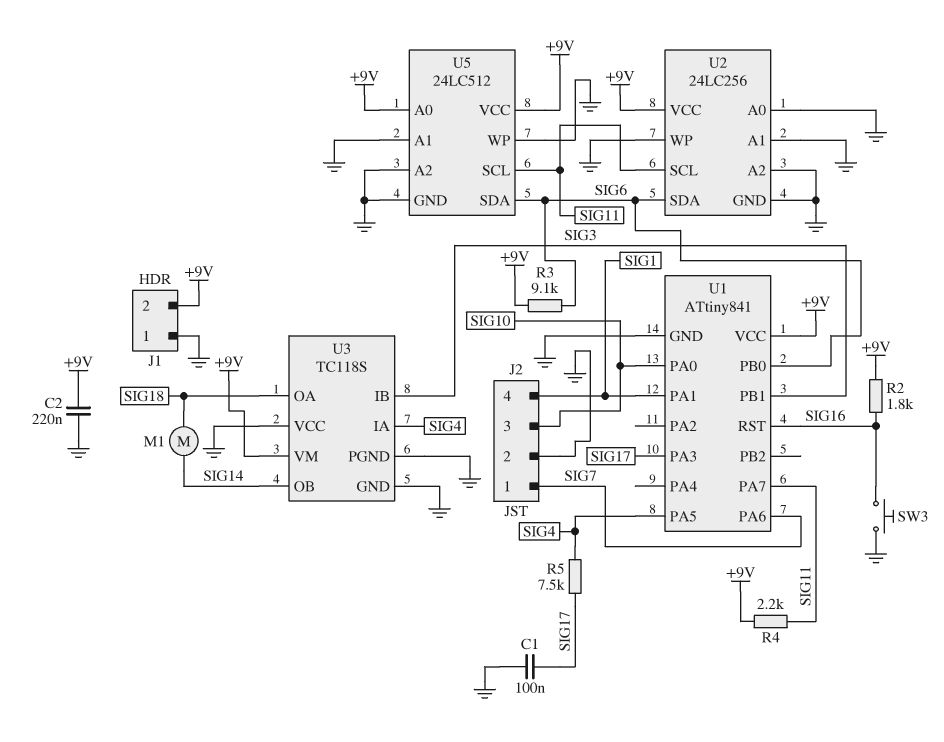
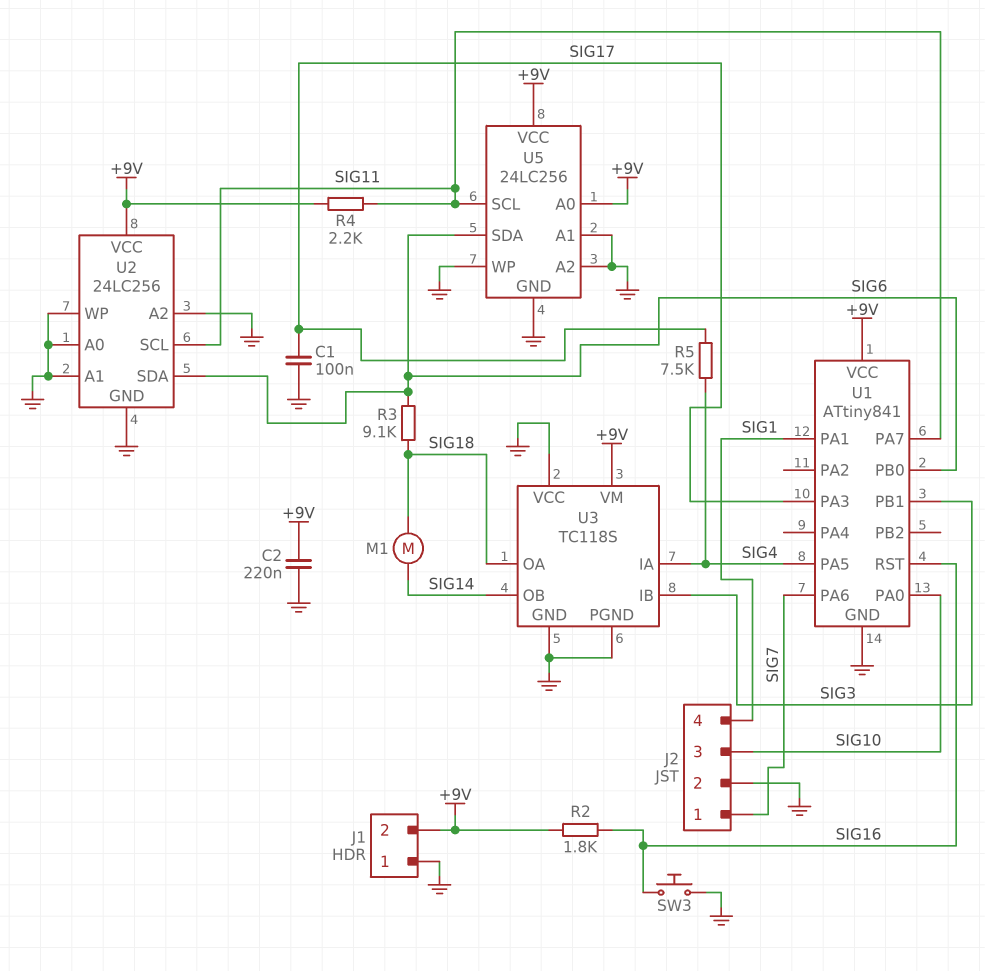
R3: 9.1k (+9V, SIG6) -> 9.1k (SIG6, SIG18)
U5: 24LC512 -> 24LC256

